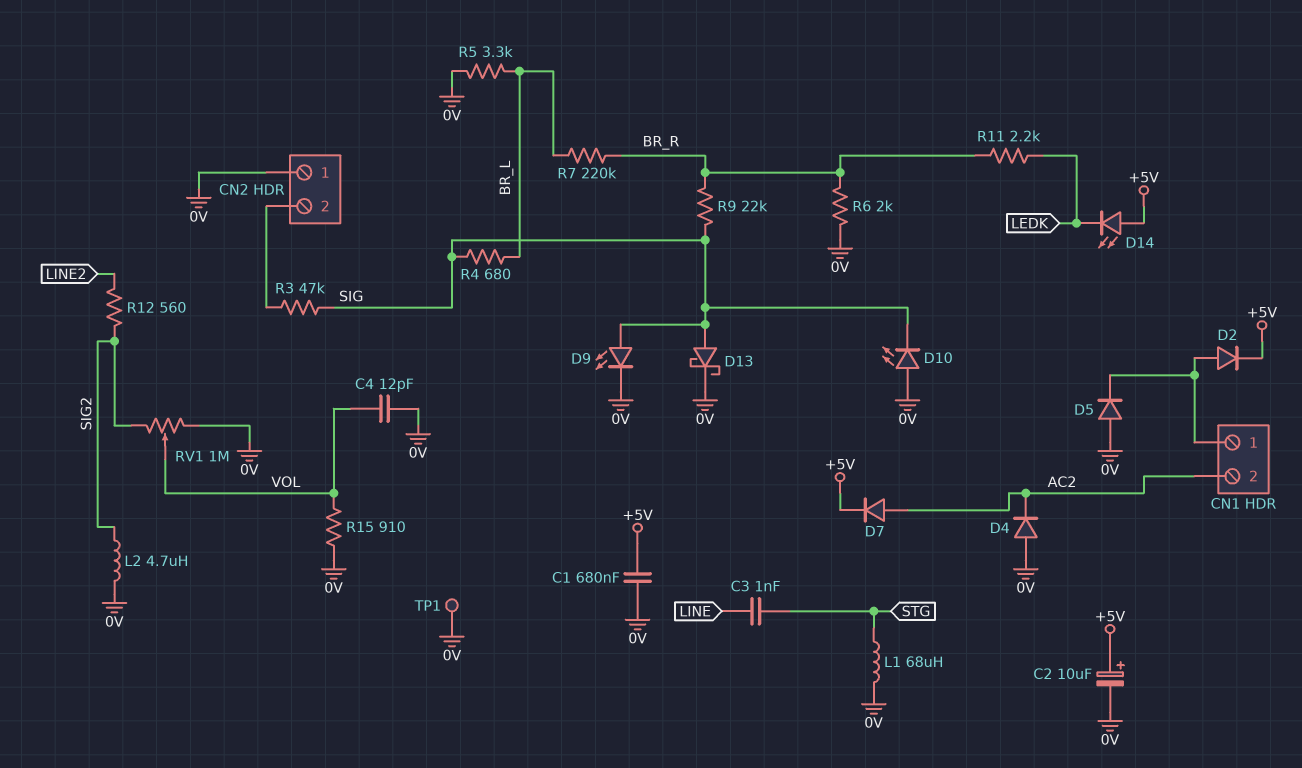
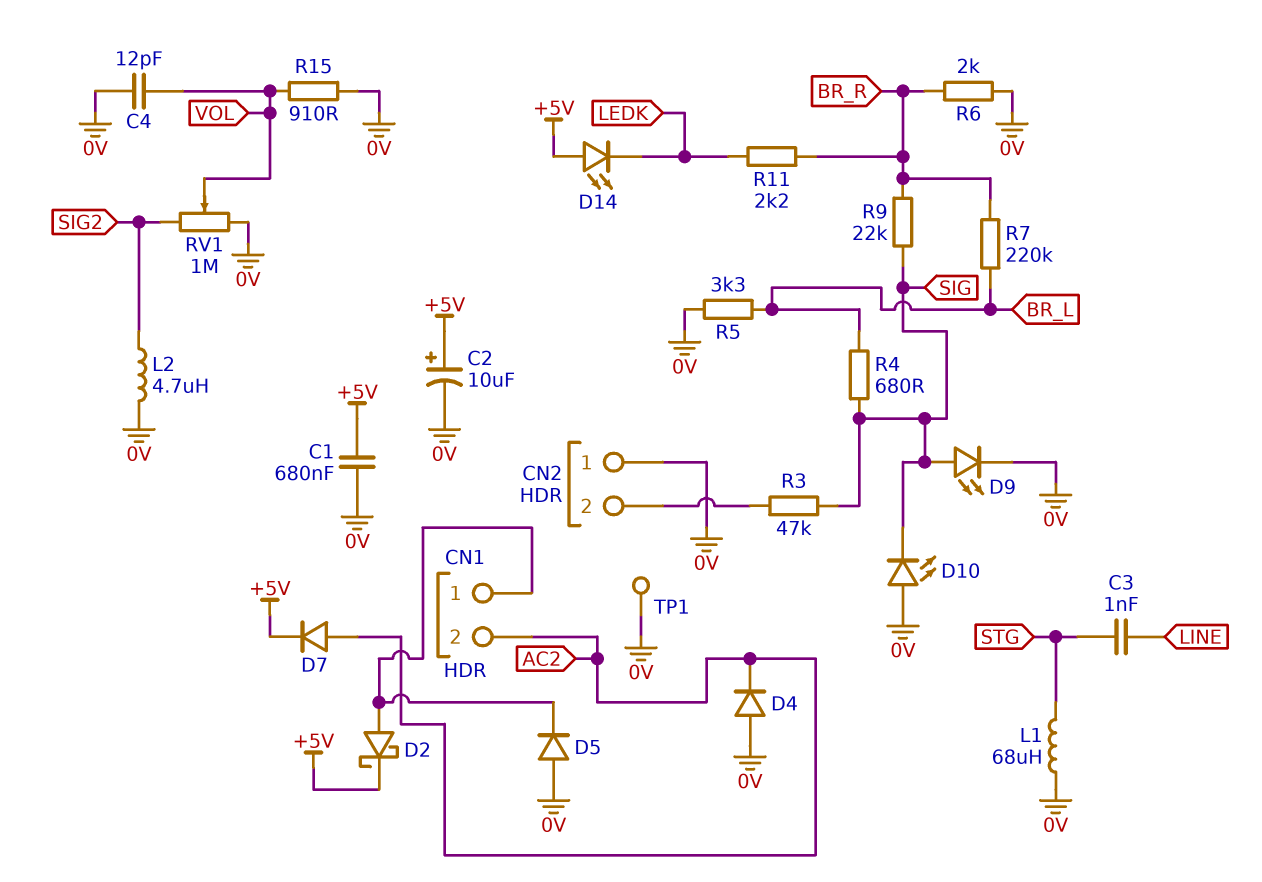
D2: diode (A CN1/1, K +5V) -> schottky (A CN1/1, K +5V)
D13: schottky (A SIG, K 0V) -> none
R12: 560 (LINE2, SIG2) -> none

